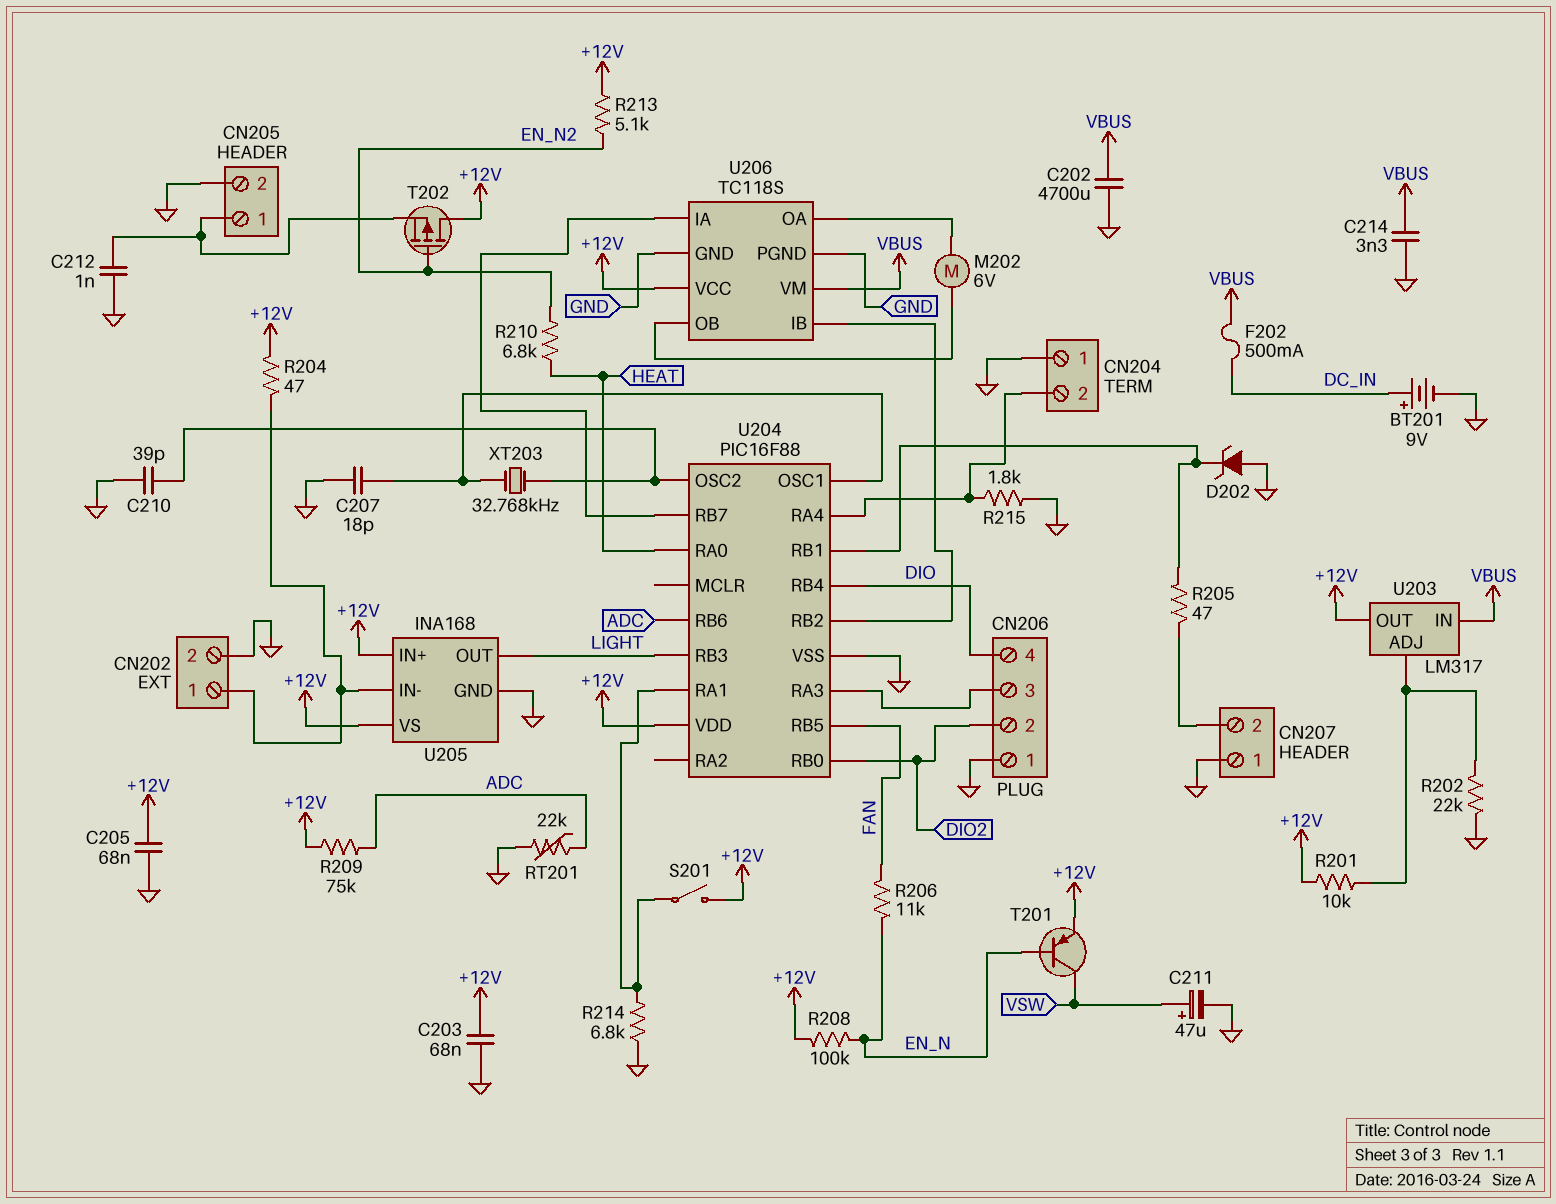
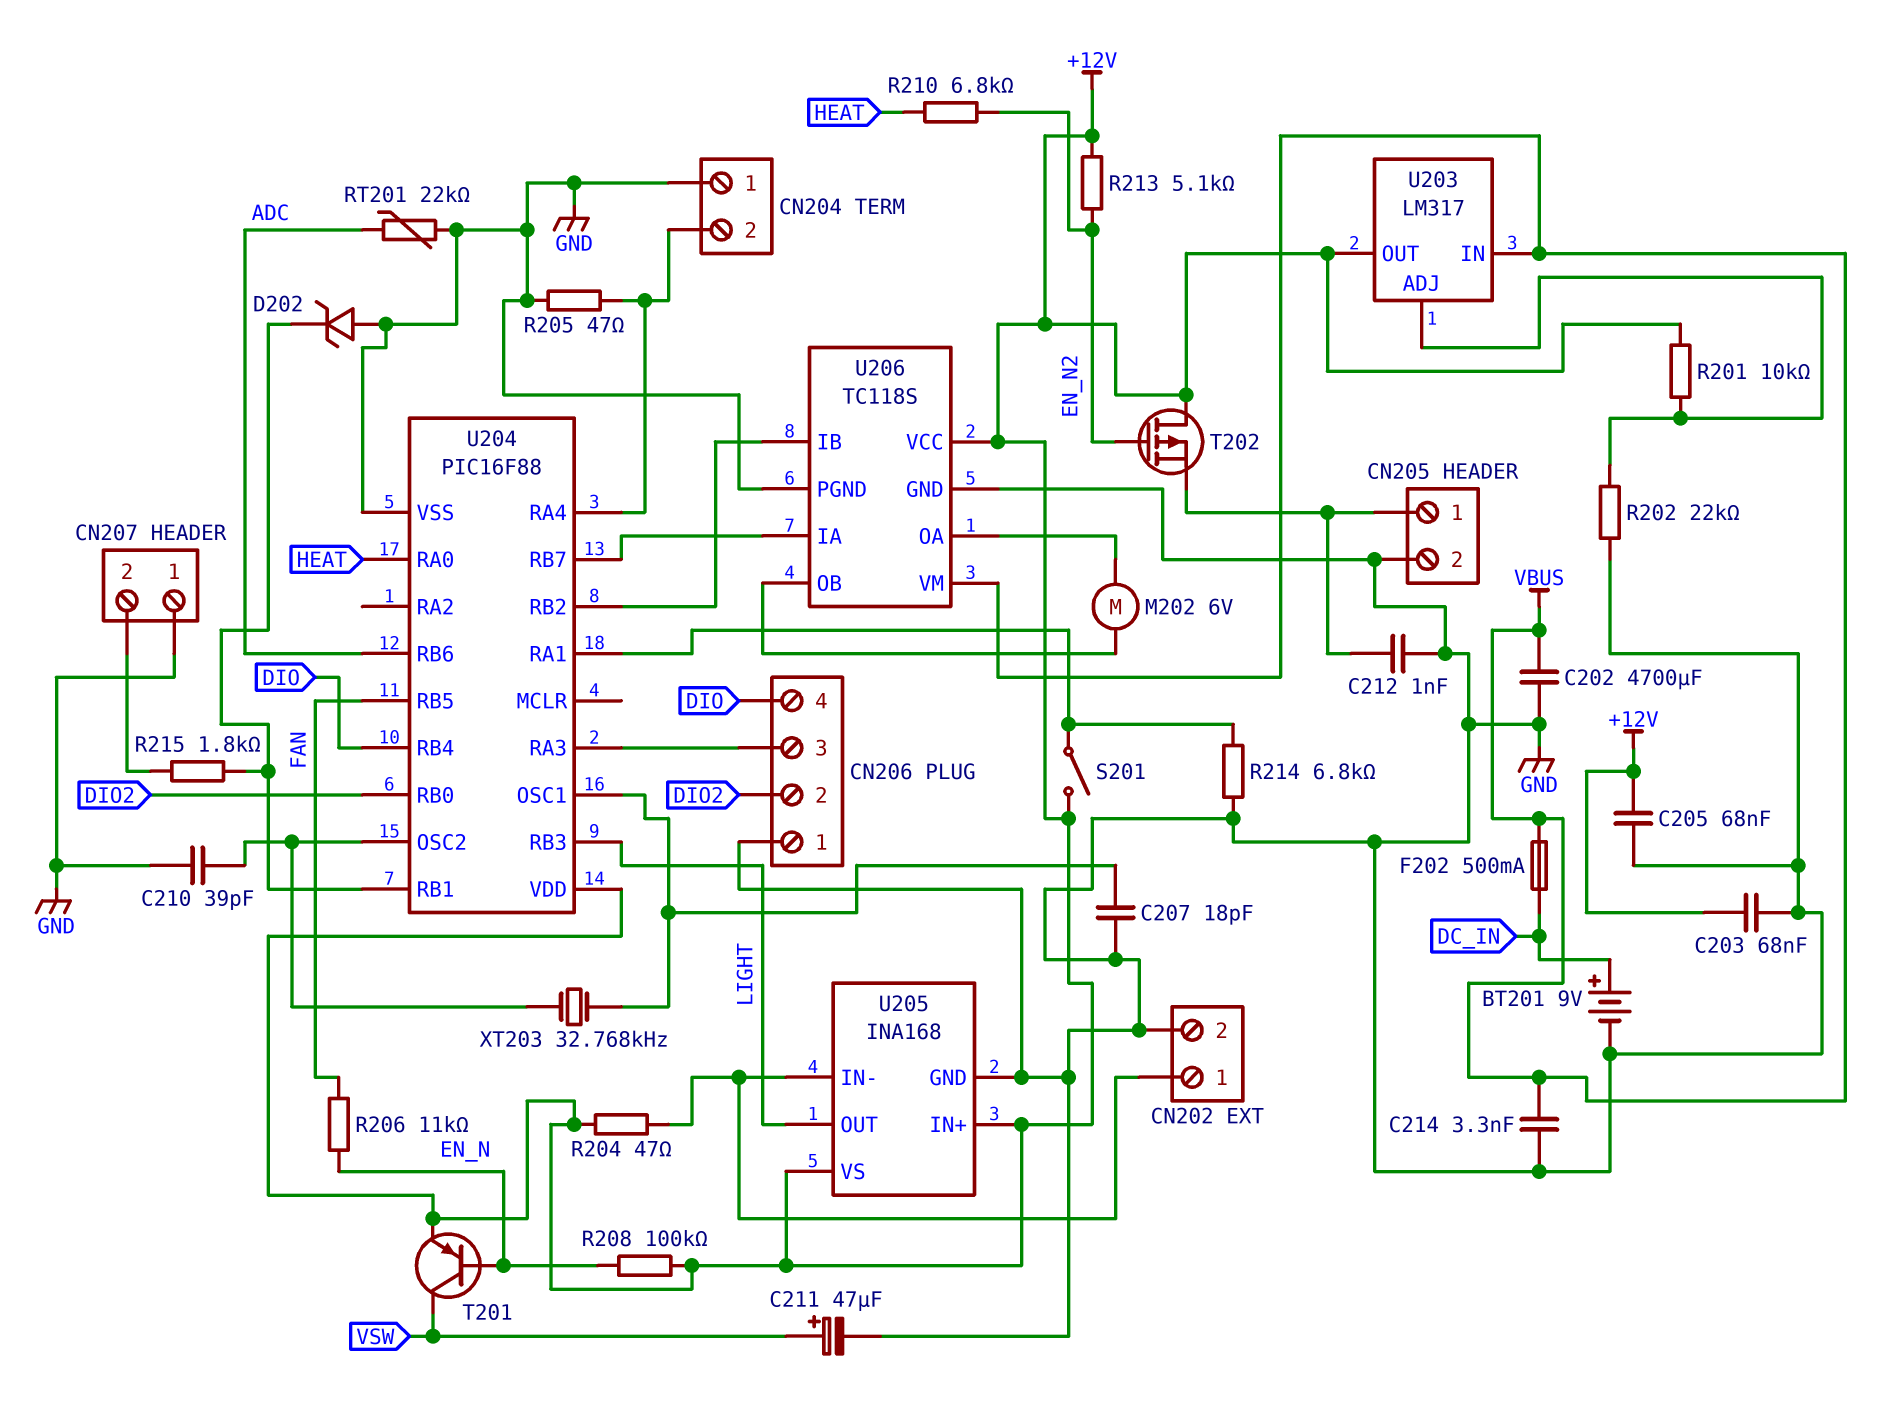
R205: 47 (CN207/2, U204/RB1) -> 47 (CN204/2, GND)
R209: 75k (+12V, ADC) -> none
R215: 1.8k (CN204/2, GND) -> 1.8k (CN207/2, U204/RB1)

